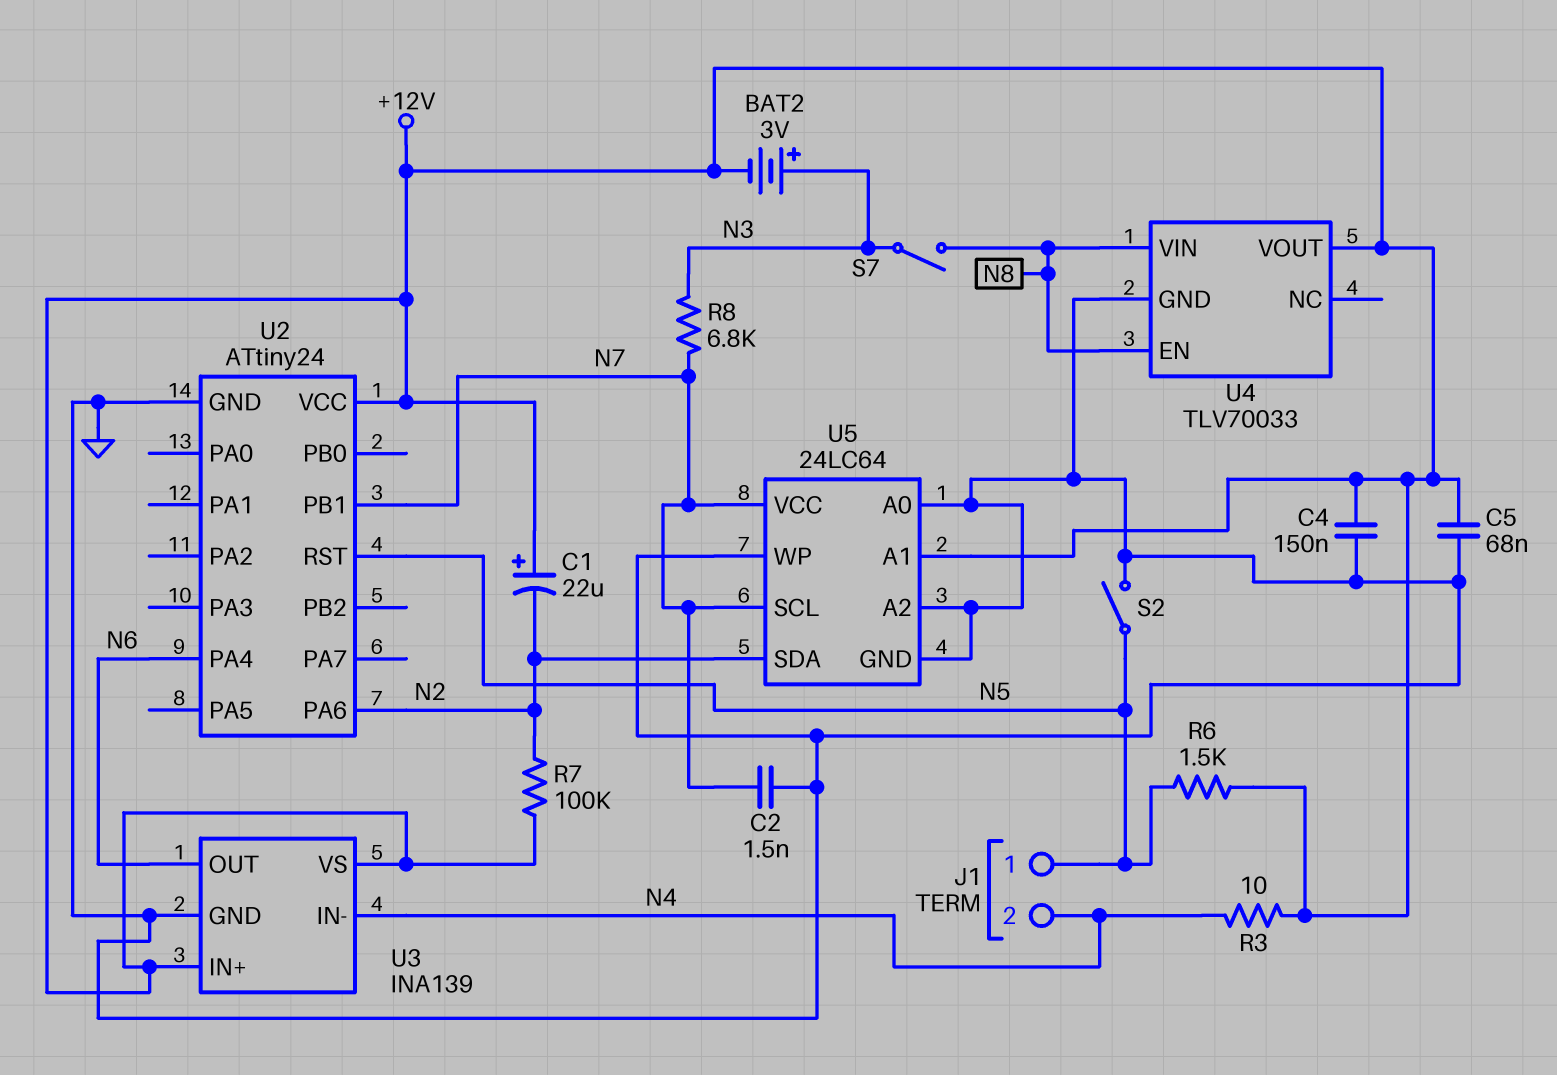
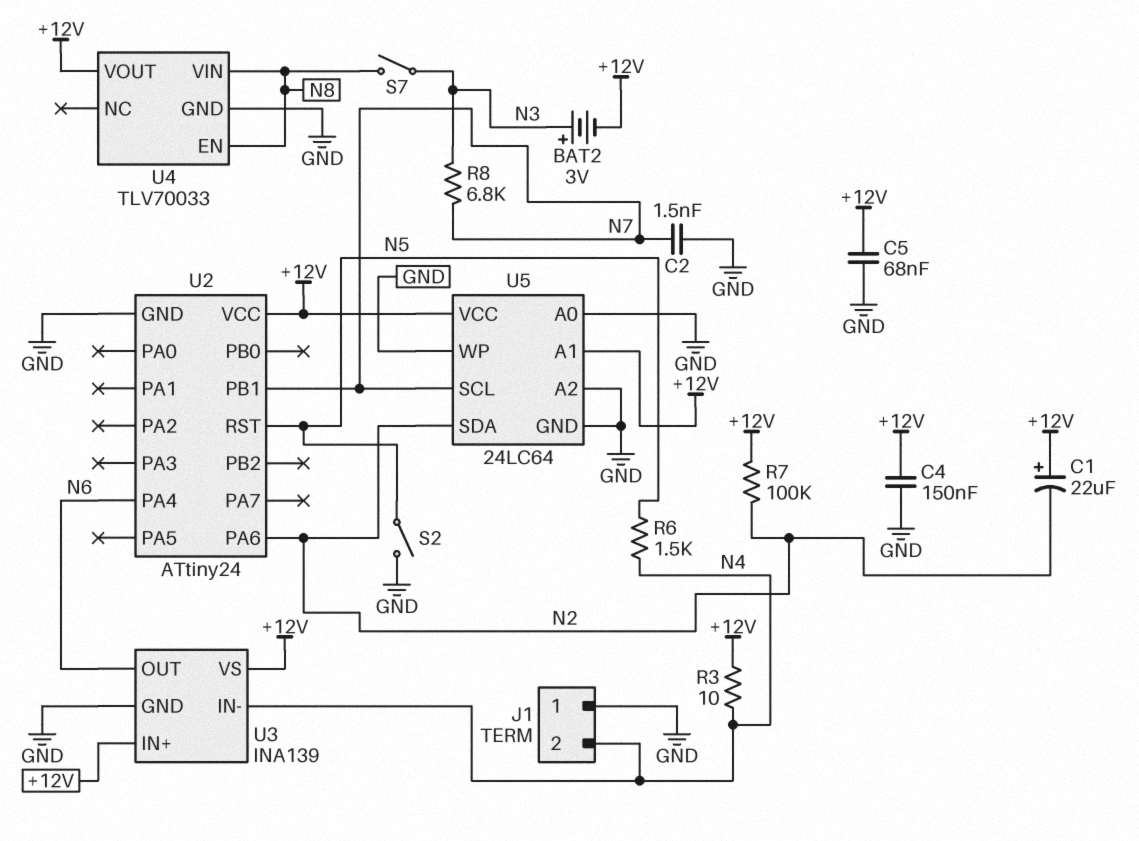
J1 pin 1: N5 -> GND
R6: 1.5k (+12V, N5) -> 1.5k (N4, N5)
U5 pin VCC: N7 -> +12V

